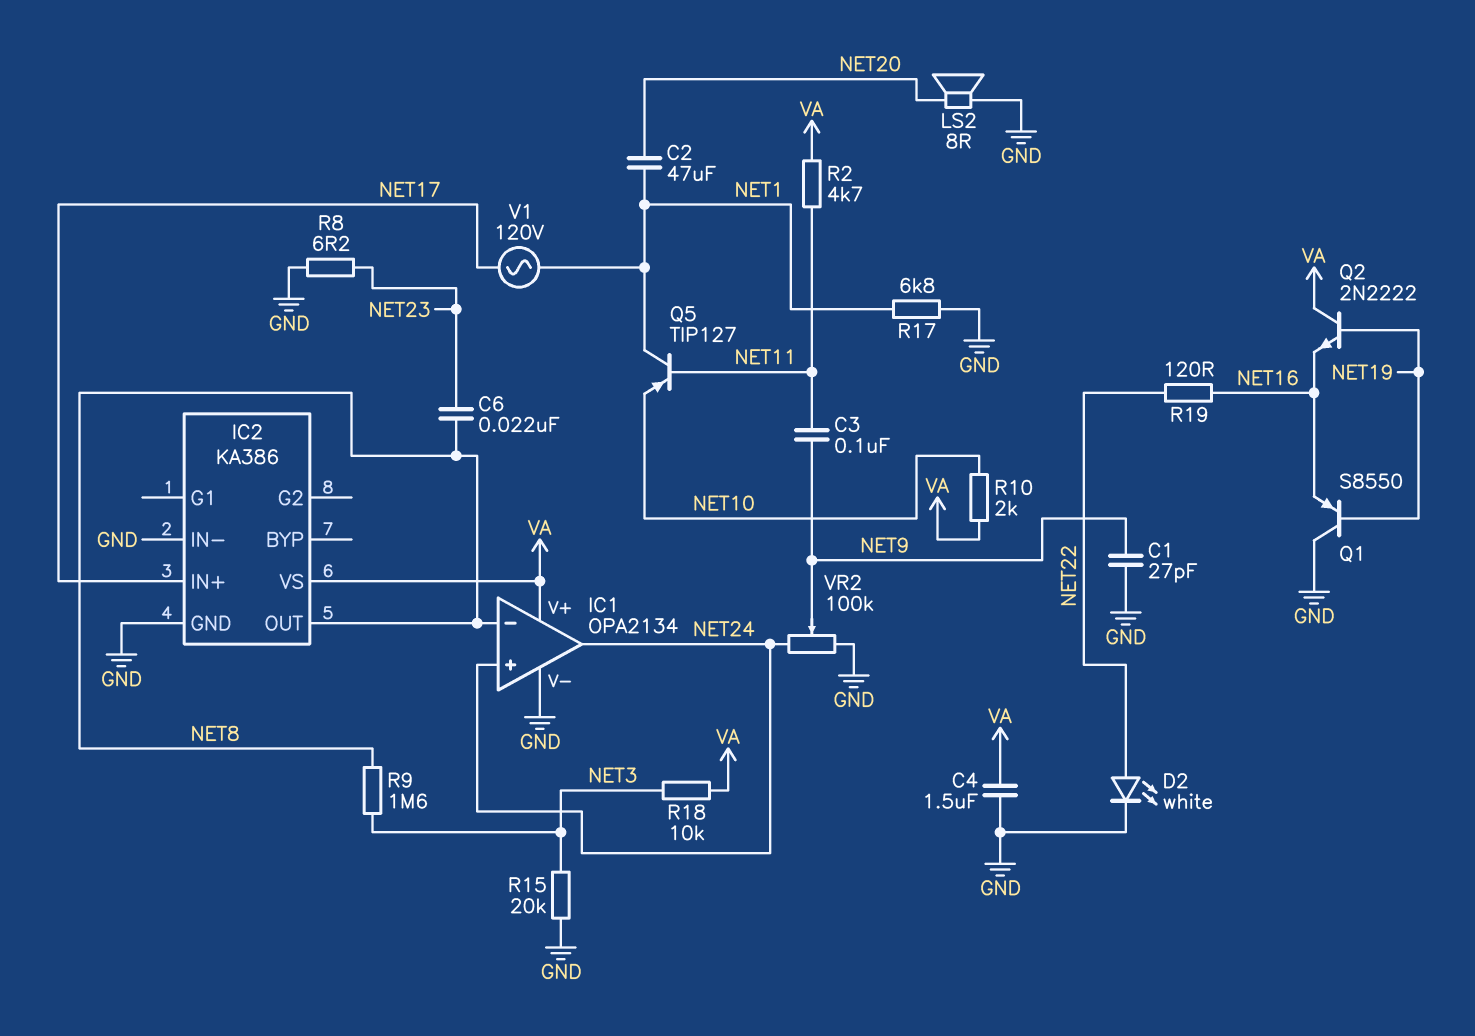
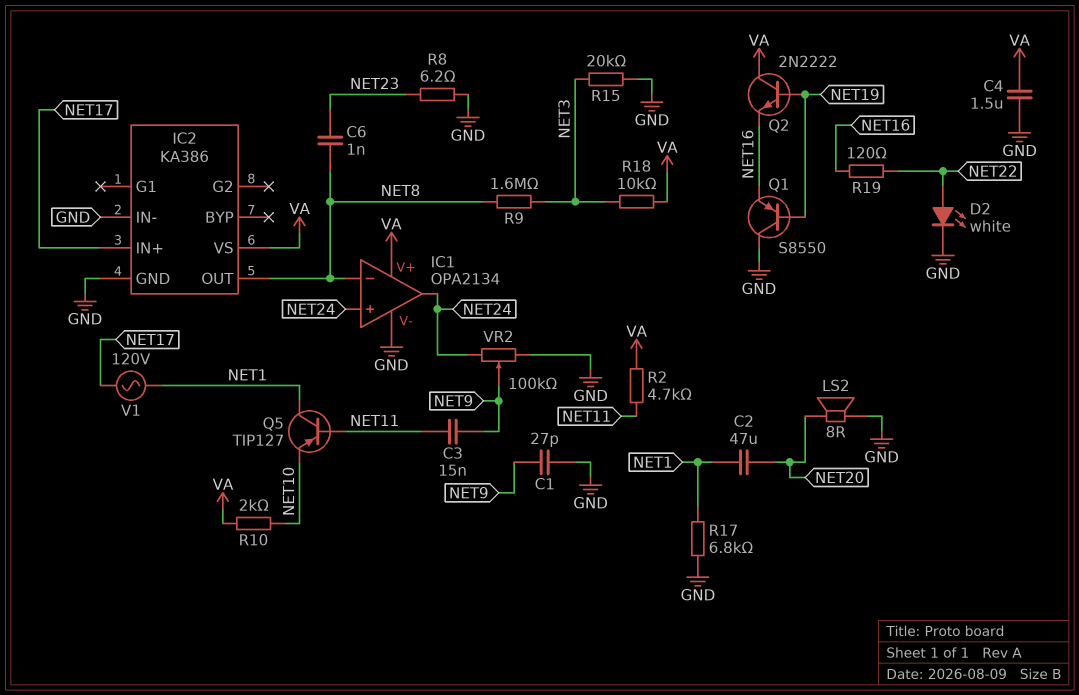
C3: 100nF (NET9, NET11) -> 15nF (NET9, NET11)
C6: 22nF (NET8, NET23) -> 1nF (NET8, NET23)

